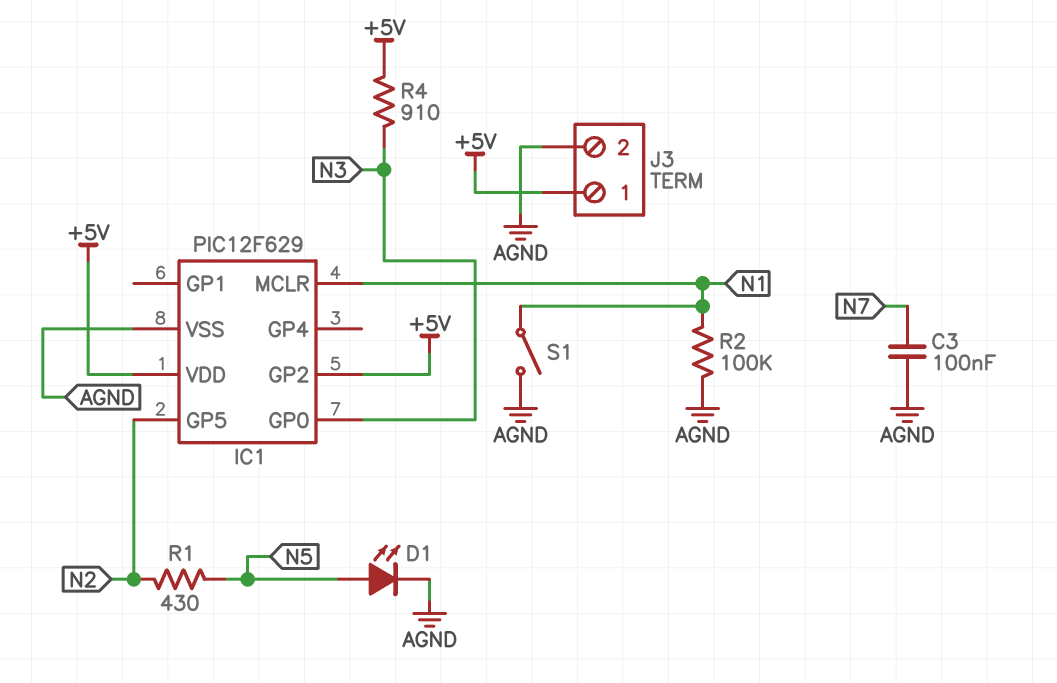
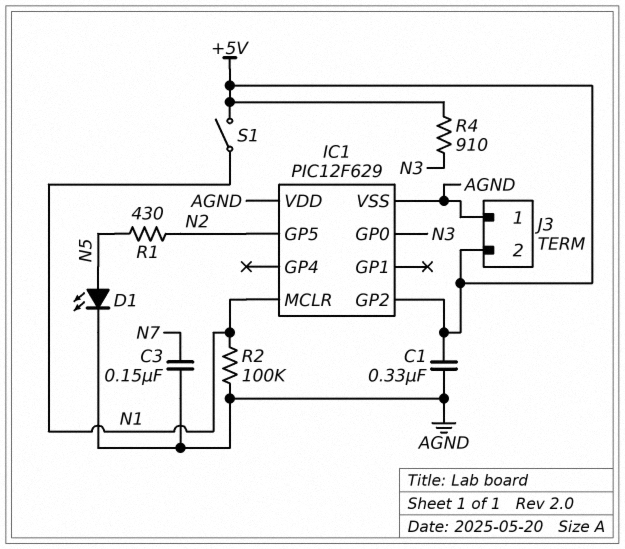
C1: none -> 330nF (+5V, AGND)
C3: 100nF (AGND, N7) -> 150nF (AGND, N7)
IC1 pin VDD: +5V -> AGND
J3 pin 1: +5V -> AGND
J3 pin 2: AGND -> +5V
S1: switch (AGND, N1) -> switch (+5V, N1)

